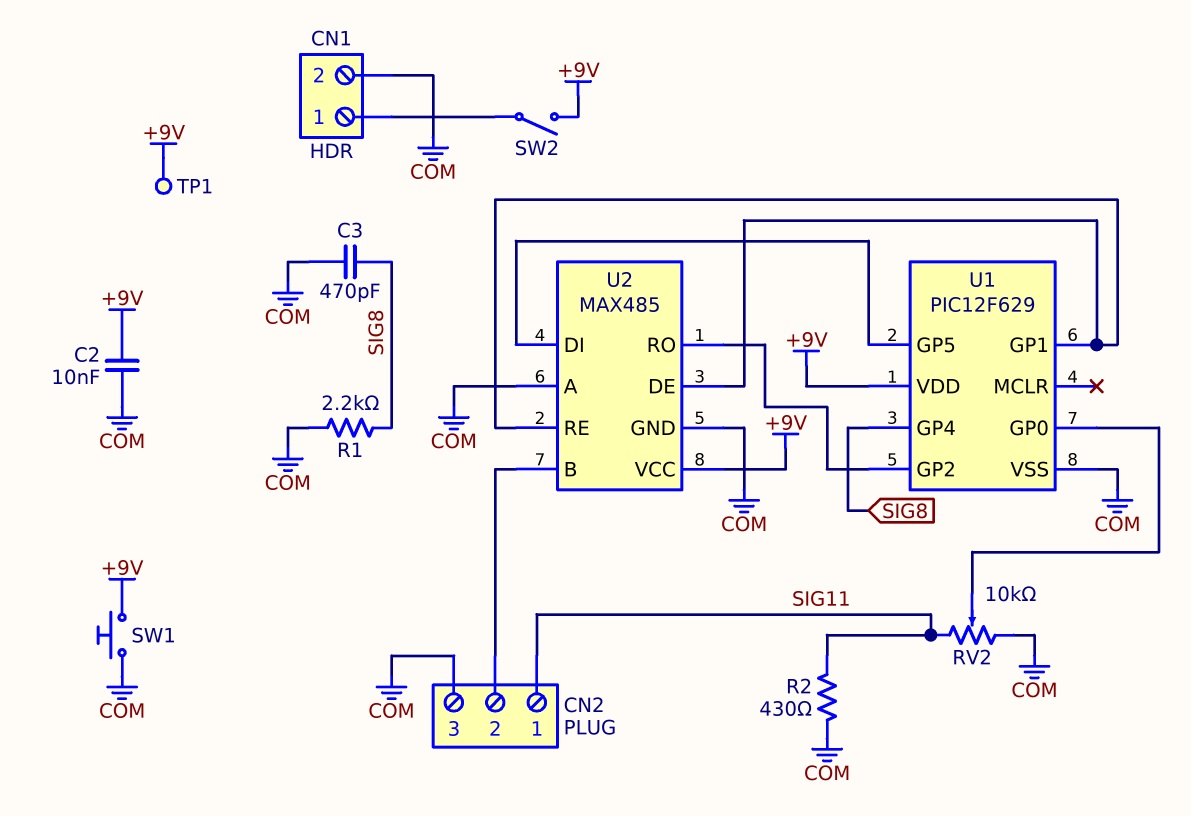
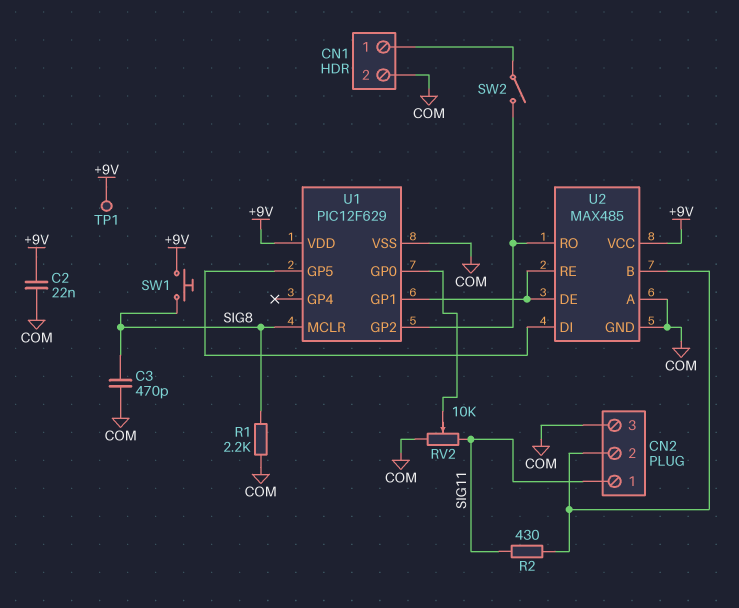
C2: 10nF (+9V, COM) -> 22nF (+9V, COM)
R2: 430 (COM, SIG11) -> 430 (CN2/2, SIG11)
SW1: button (+9V, COM) -> button (+9V, SIG8)
SW2: switch (+9V, CN1/1) -> switch (CN1/1, U1/GP2)
U1 pin GP4: SIG8 -> none
U1 pin MCLR: none -> SIG8

